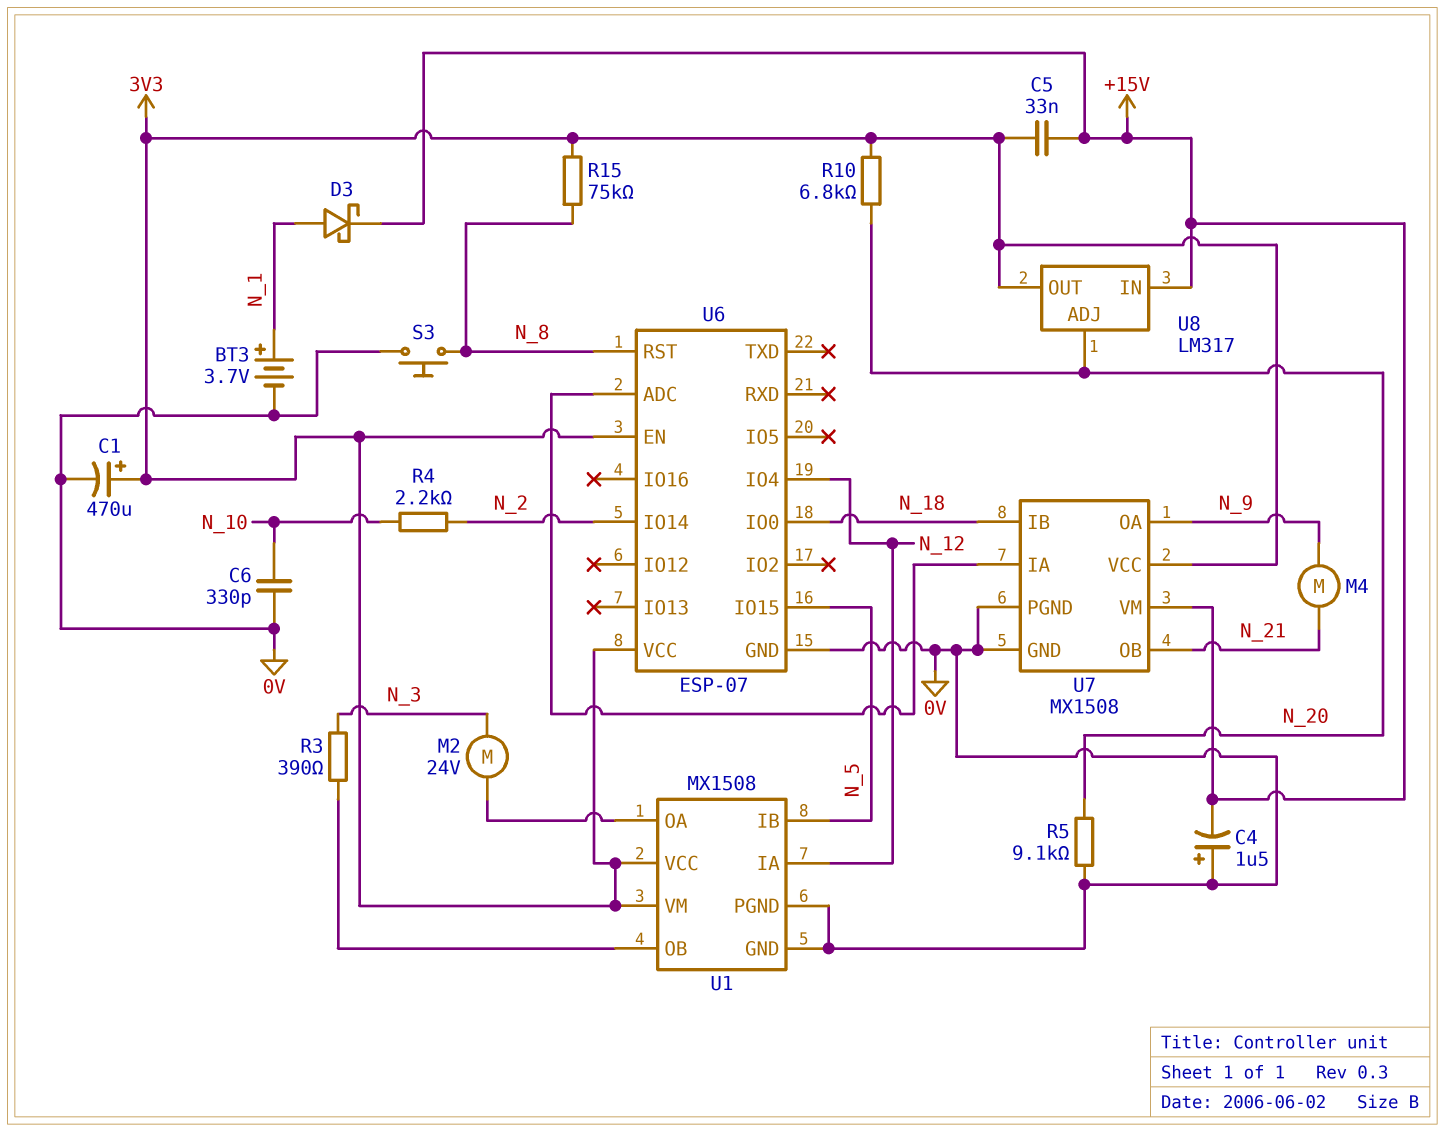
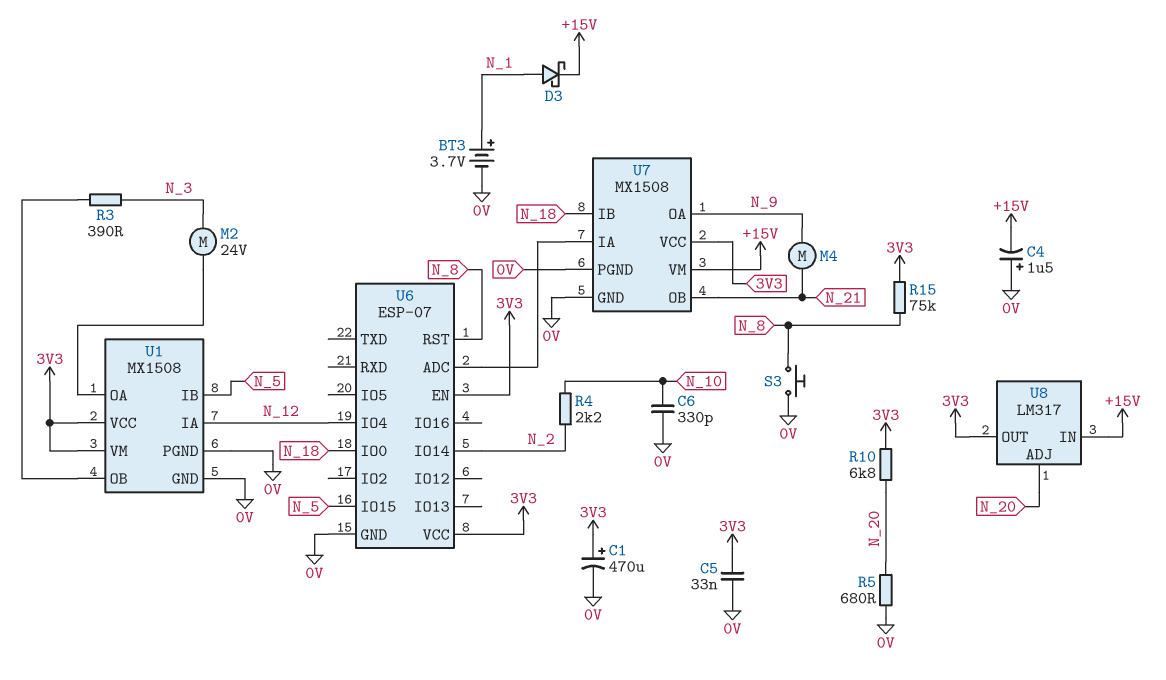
C5: 33nF (+15V, 3V3) -> 33nF (0V, 3V3)
R5: 9.1k (0V, N_20) -> 680 (0V, N_20)

